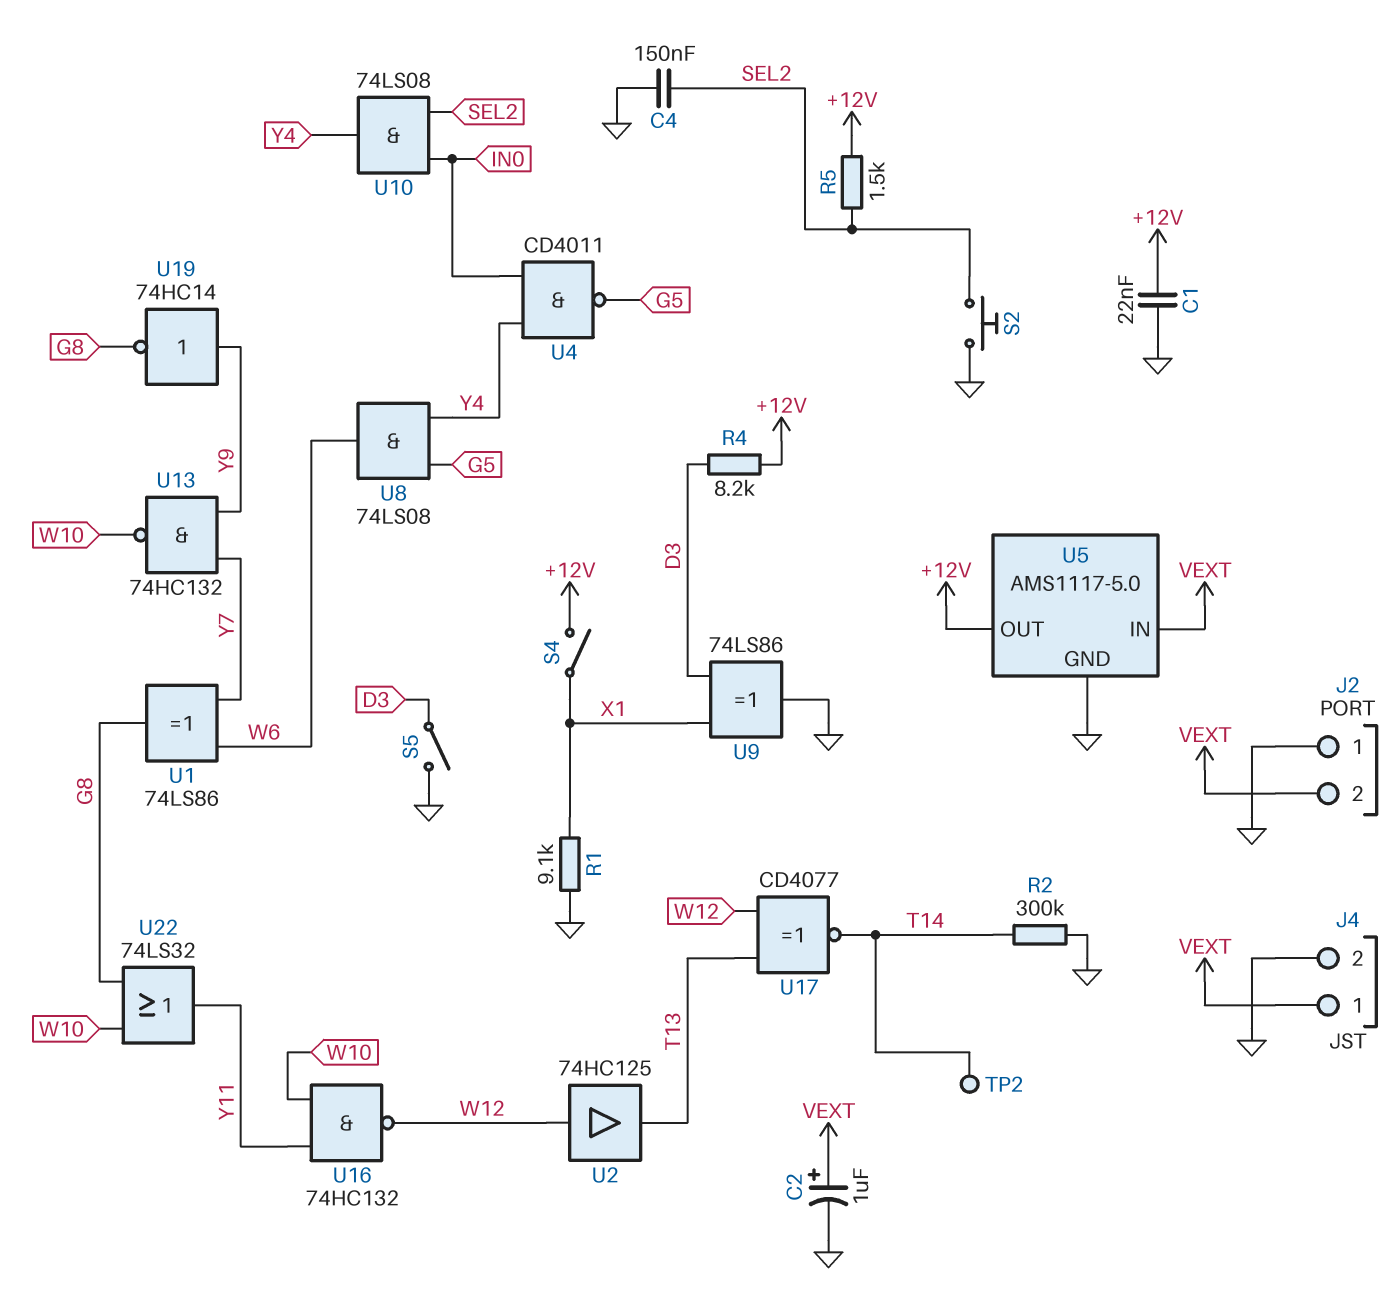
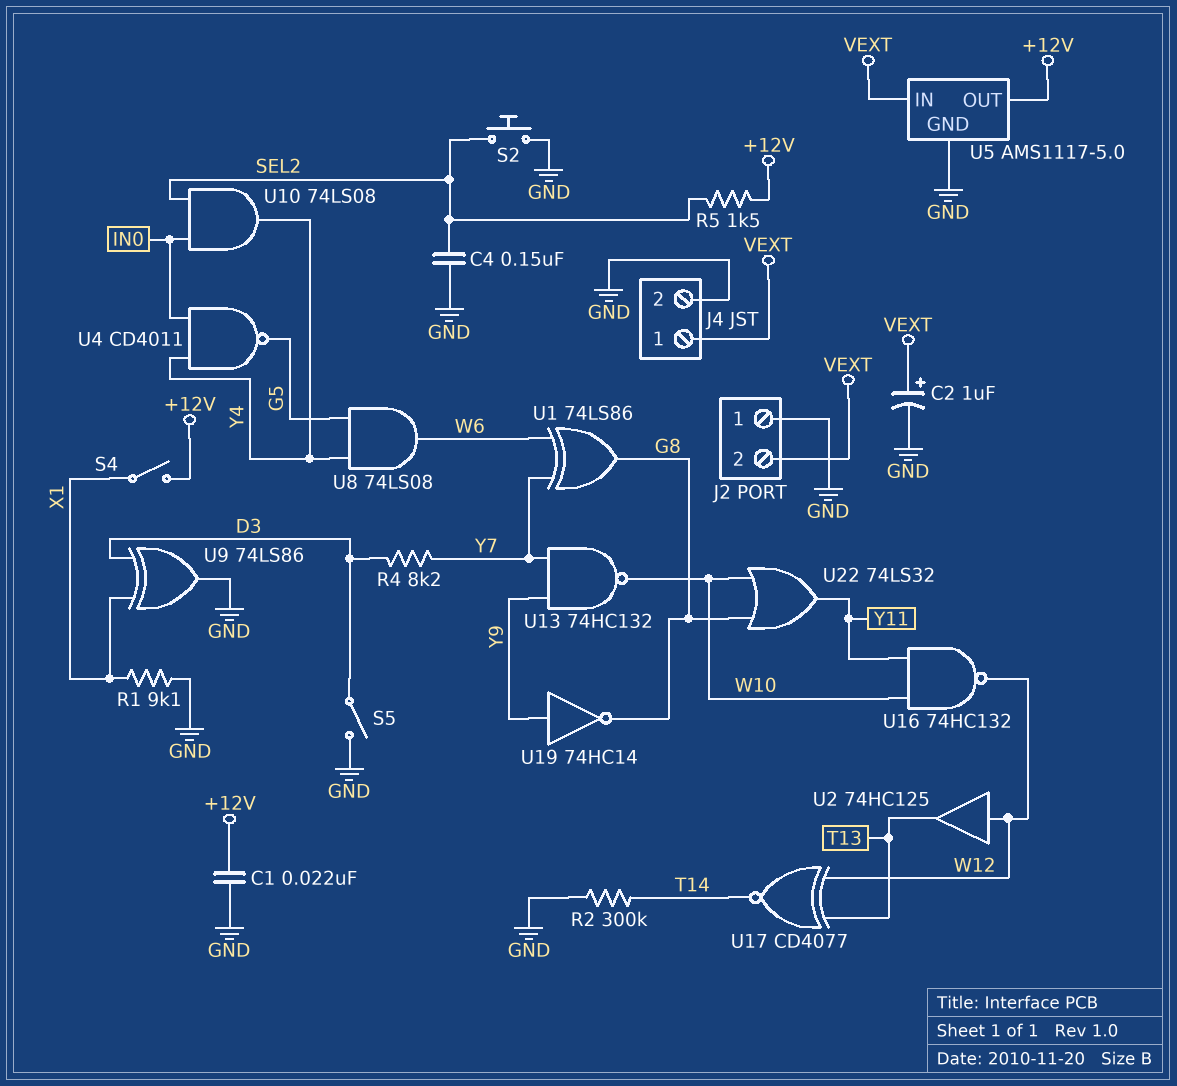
R4: 8.2k (+12V, D3) -> 8.2k (D3, Y7)
TP2: test point (T14) -> none

